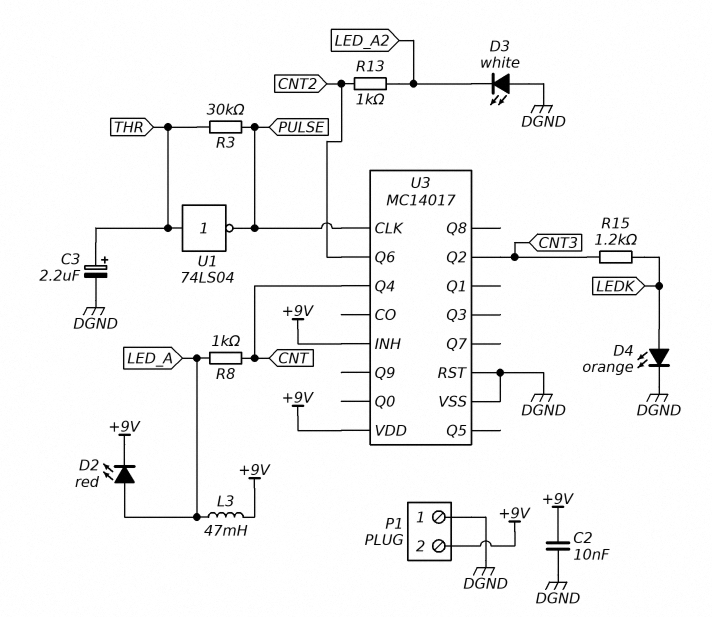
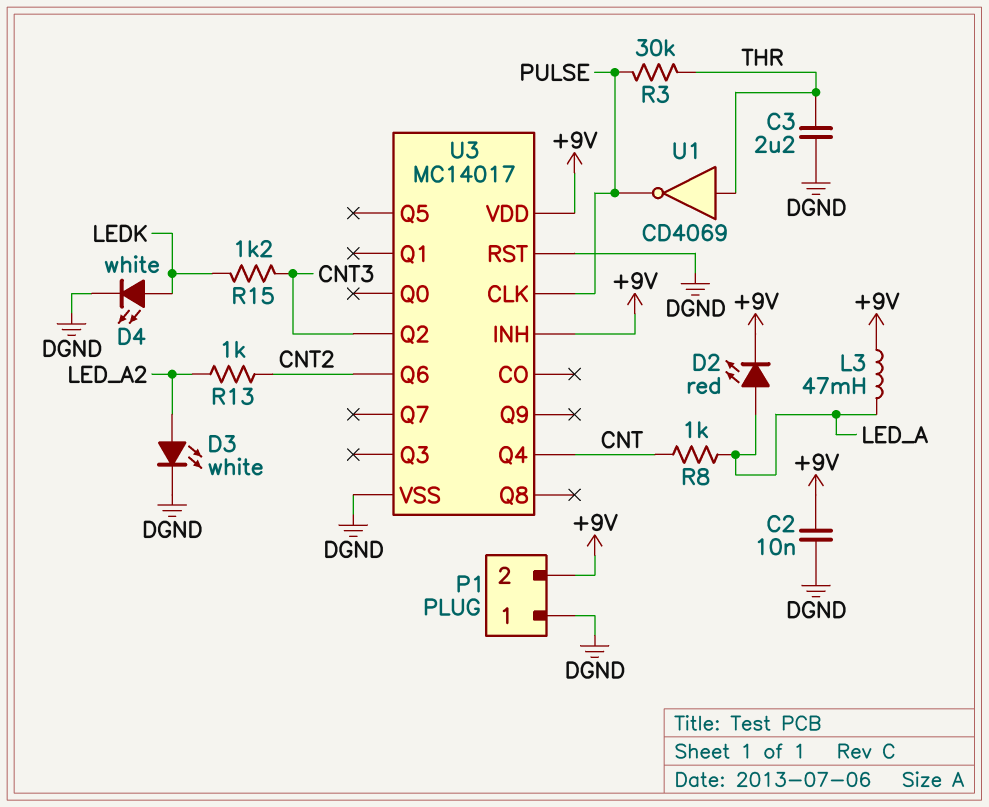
C3: 2.2uF (plus THR, minus DGND) -> 2.2uF (DGND, THR)
D3: LED white (A DGND, K LED_A2) -> LED white (A LED_A2, K DGND)
D4: LED orange (A LEDK, K DGND) -> LED white (A LEDK, K DGND)
U1: NOT 74LS04 (in THR, out PULSE) -> NOT CD4069 (in THR, out PULSE)

